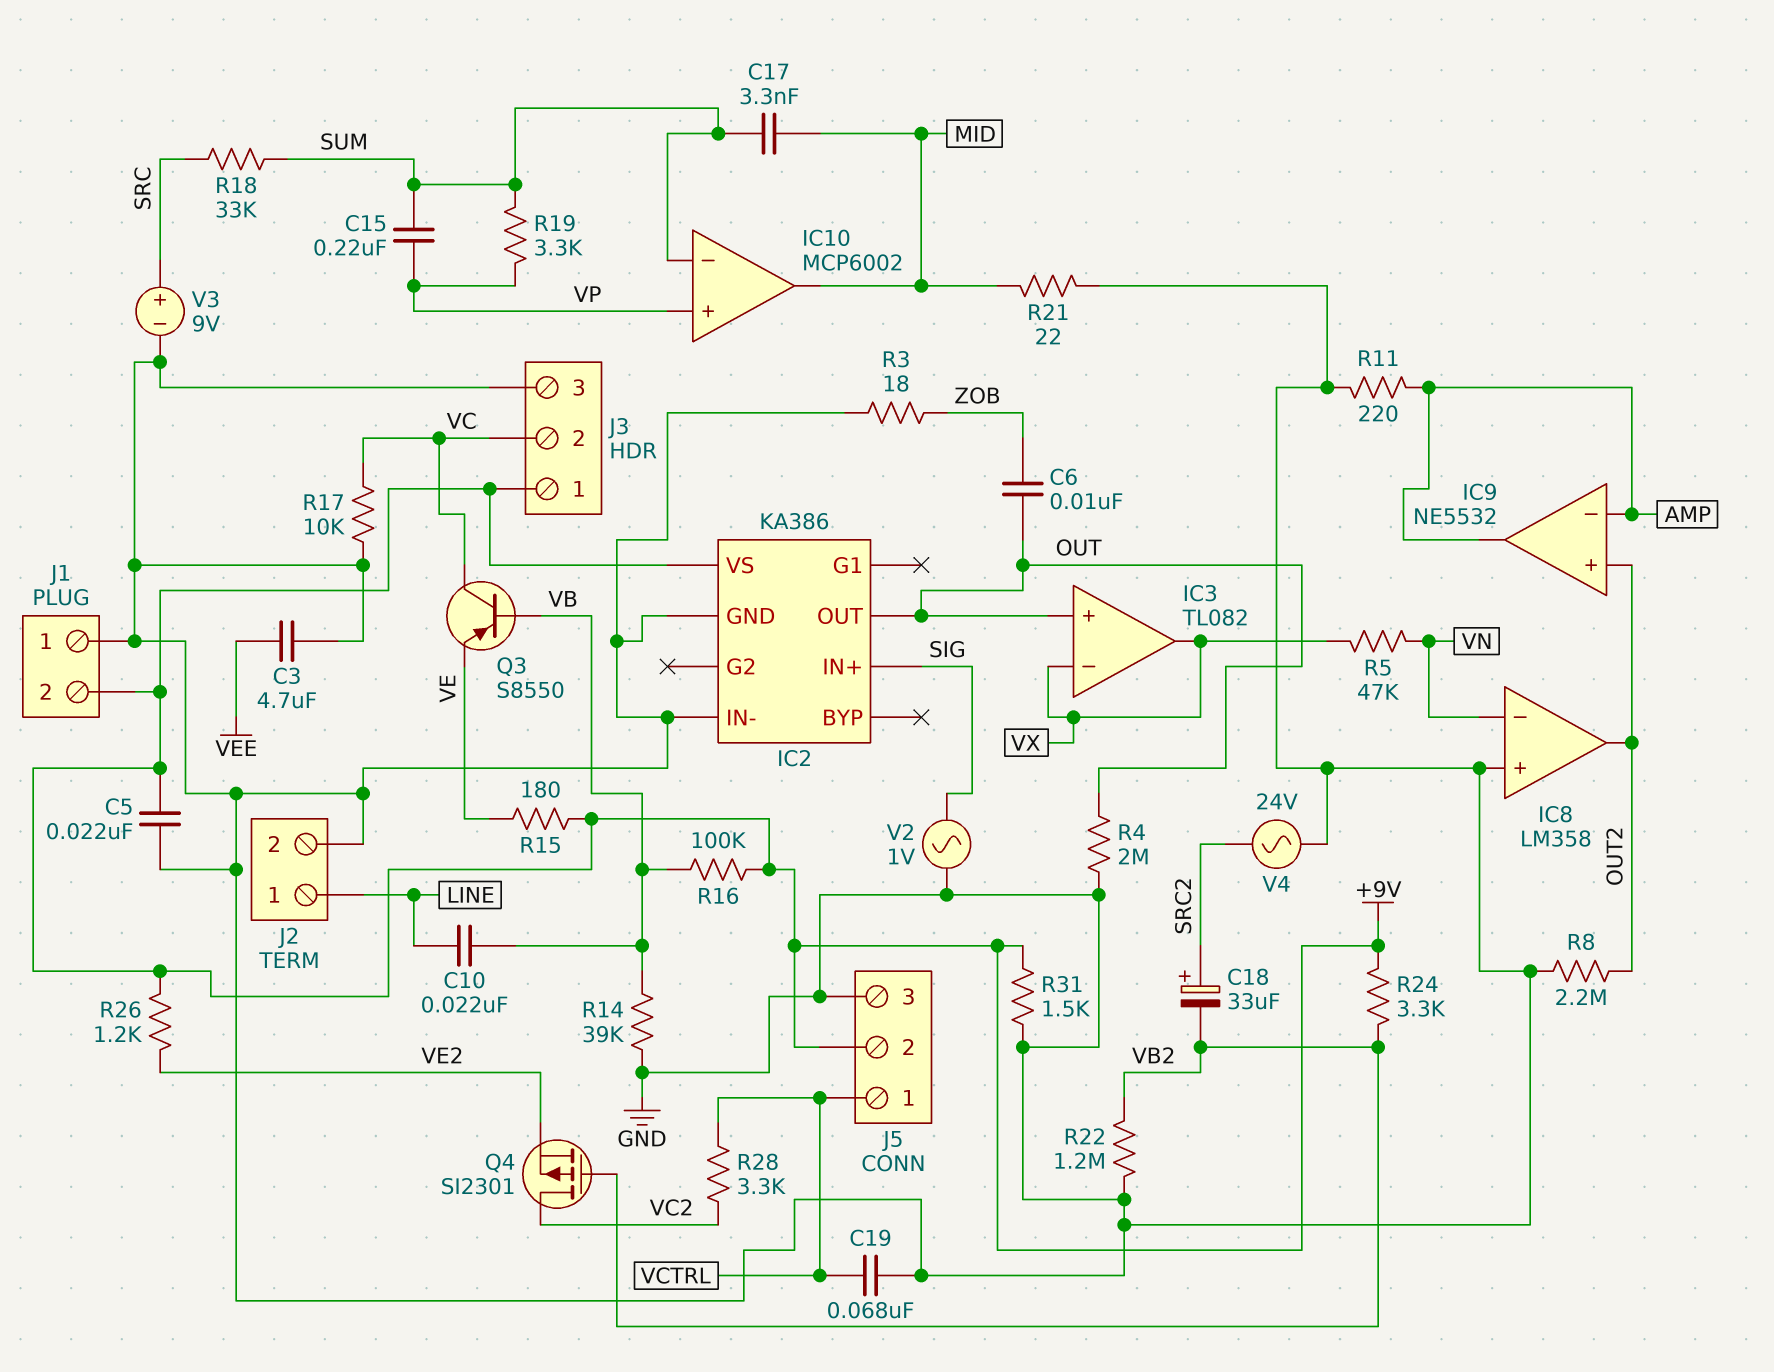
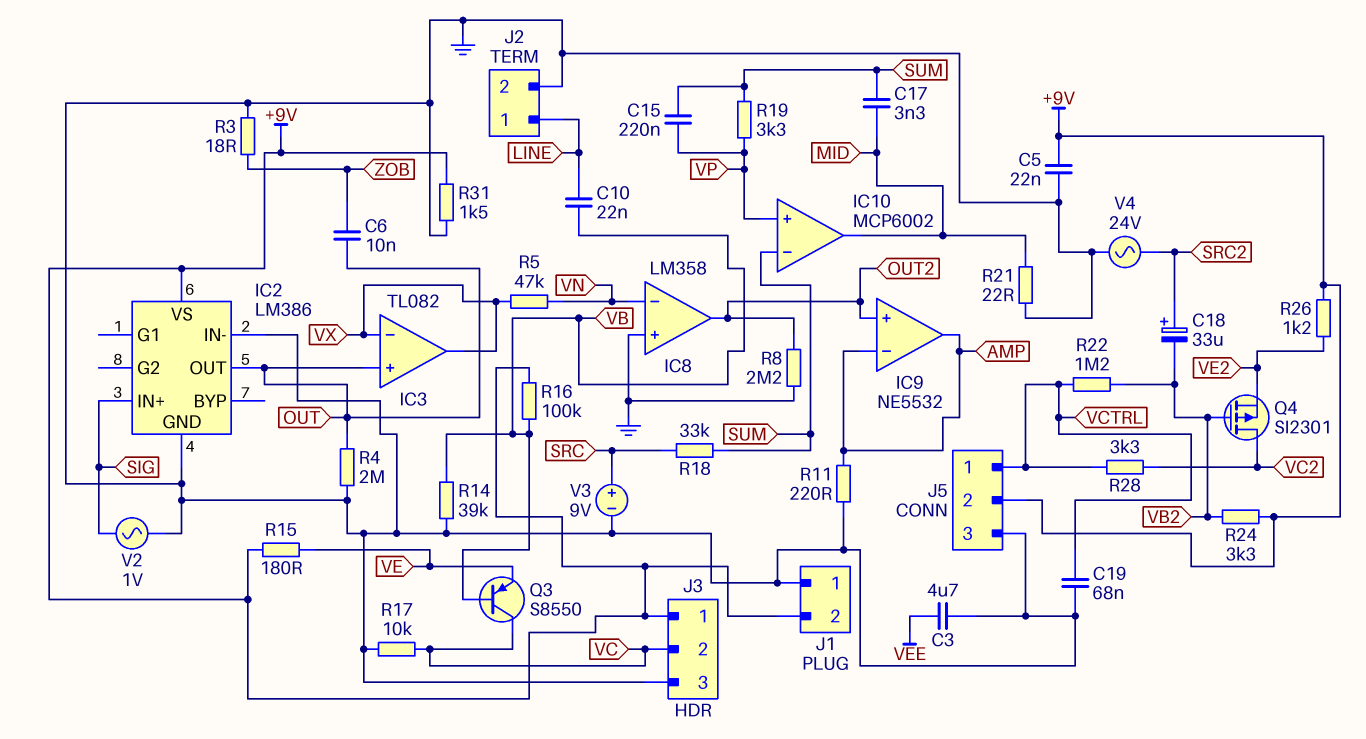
IC2: KA386 -> LM386
R22: 1.2M (GND, VB2) -> 1.2M (VB2, VCTRL)

